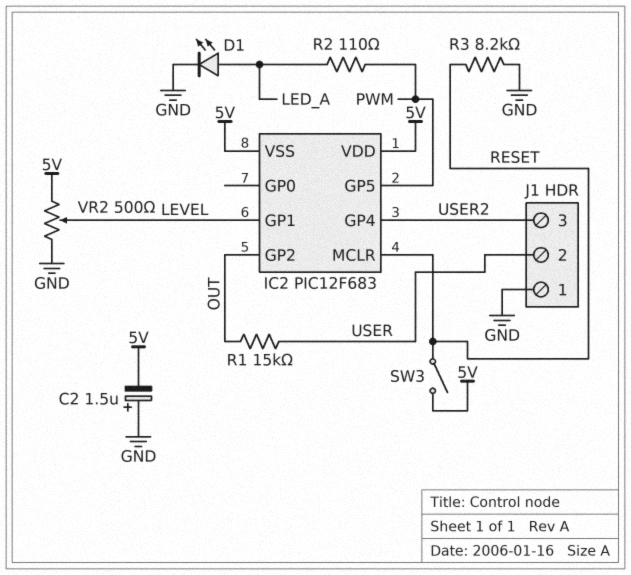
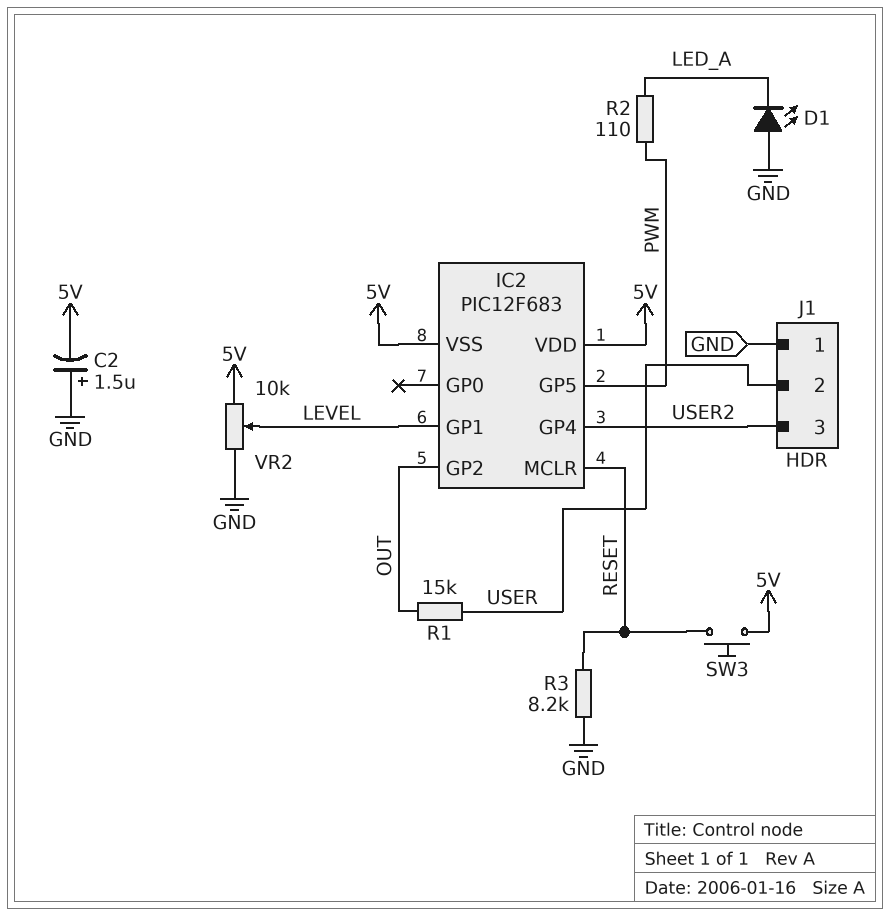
D1: LED (A LED_A, K GND) -> LED (A GND, K LED_A)
SW3: switch (5V, RESET) -> button (5V, RESET)
VR2: 500 (5V, GND, wiper LEVEL) -> 10k (5V, GND, wiper LEVEL)

